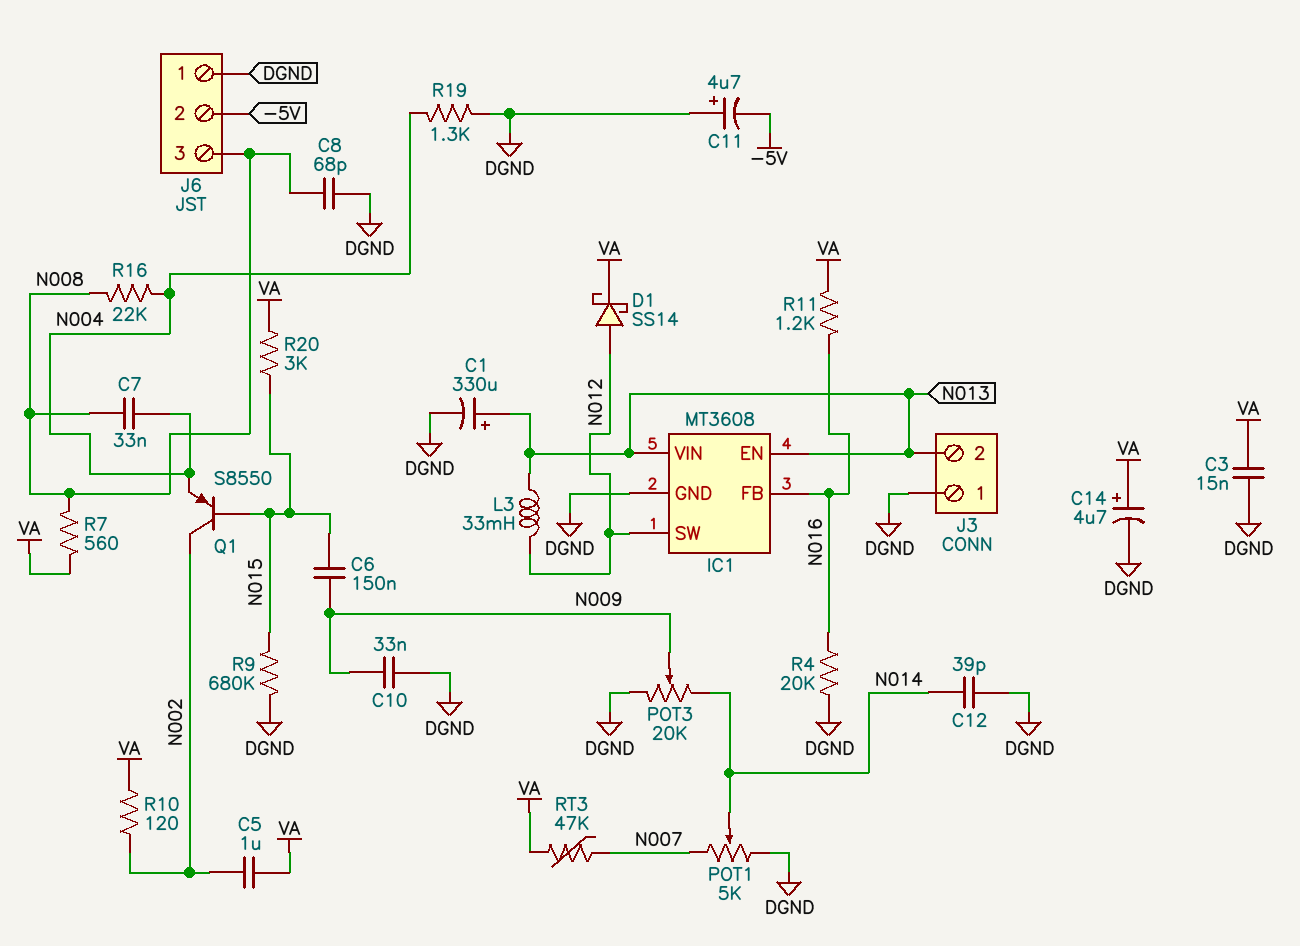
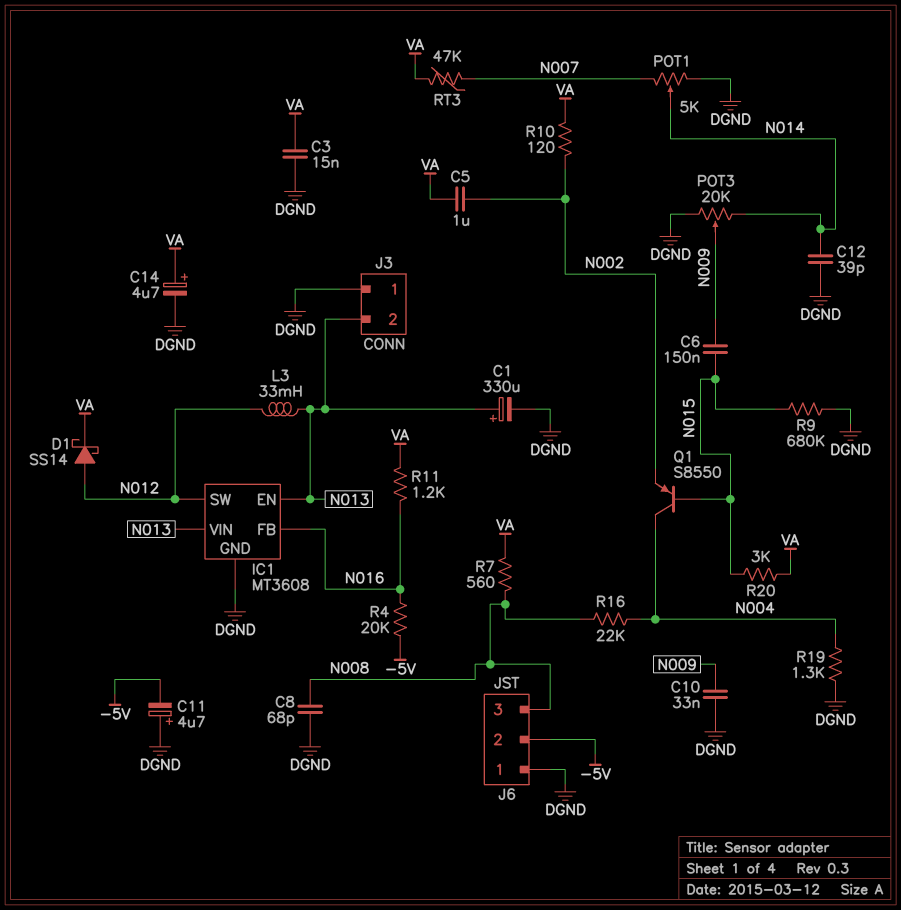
C7: 33nF (N004, N008) -> none
Q1: PNP S8550 (B N015, C N002, E N004) -> PNP S8550 (B N015, C N004, E N002)
R4: 20k (DGND, N016) -> 20k (-5V, N016)

